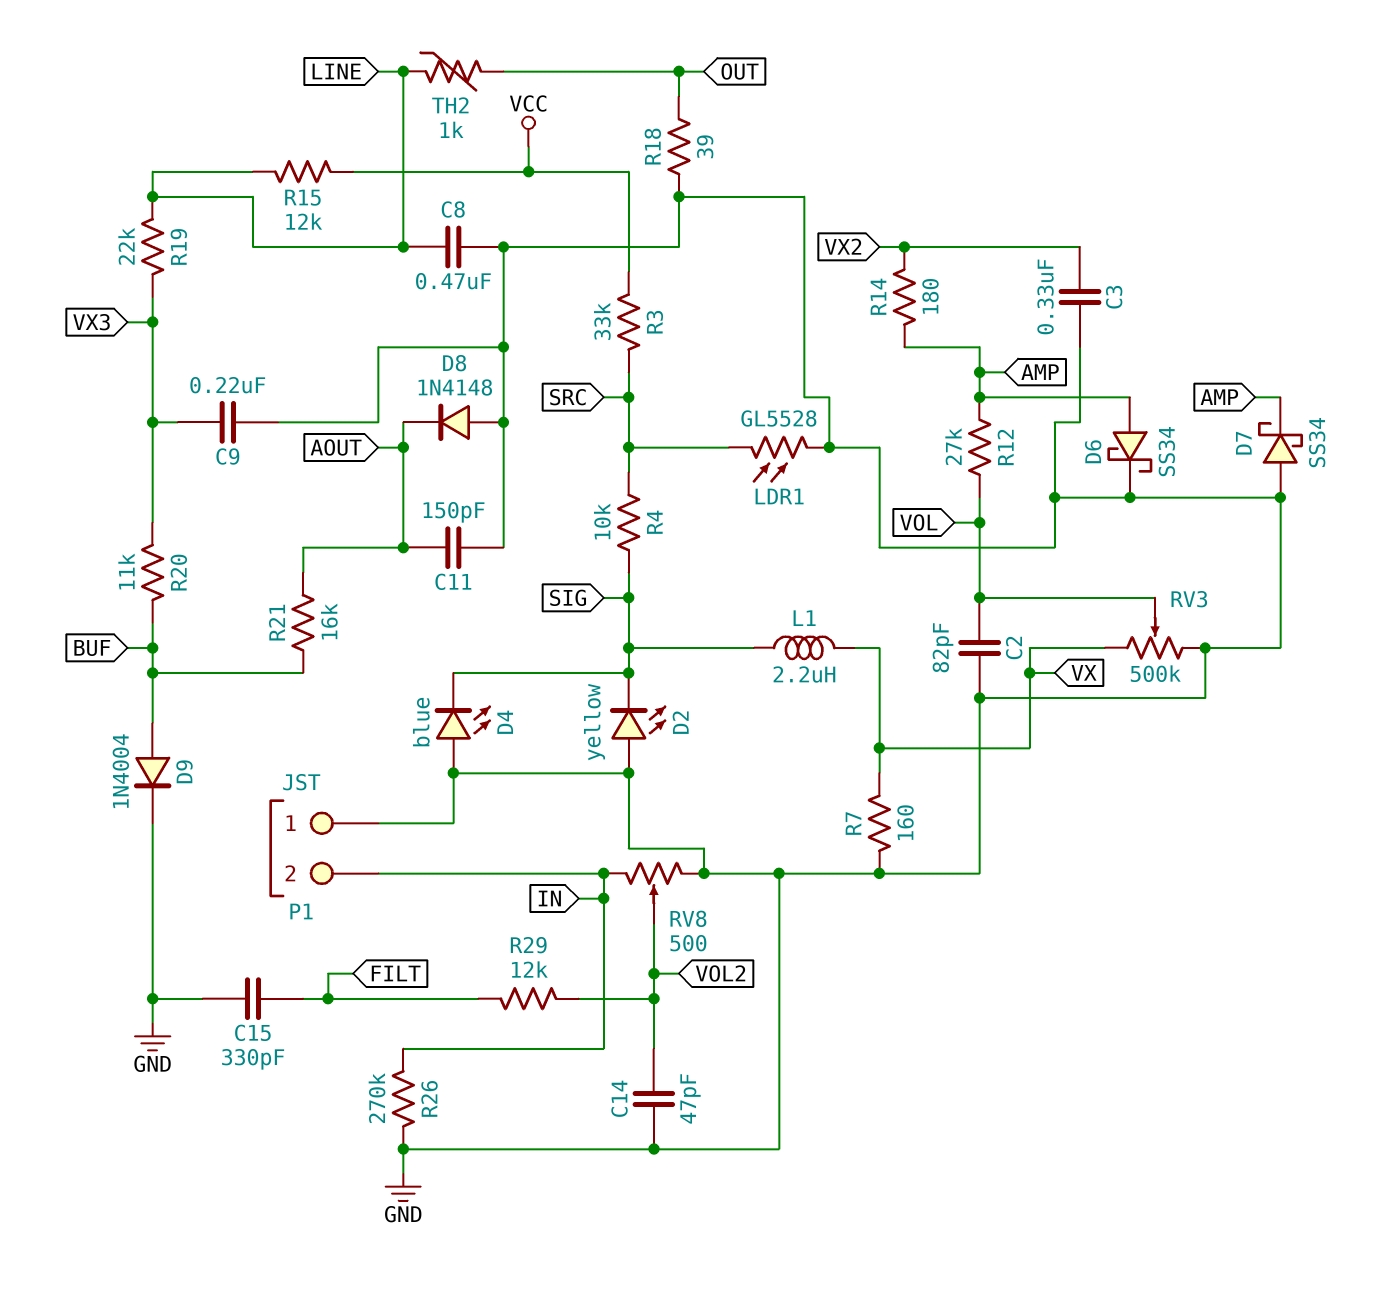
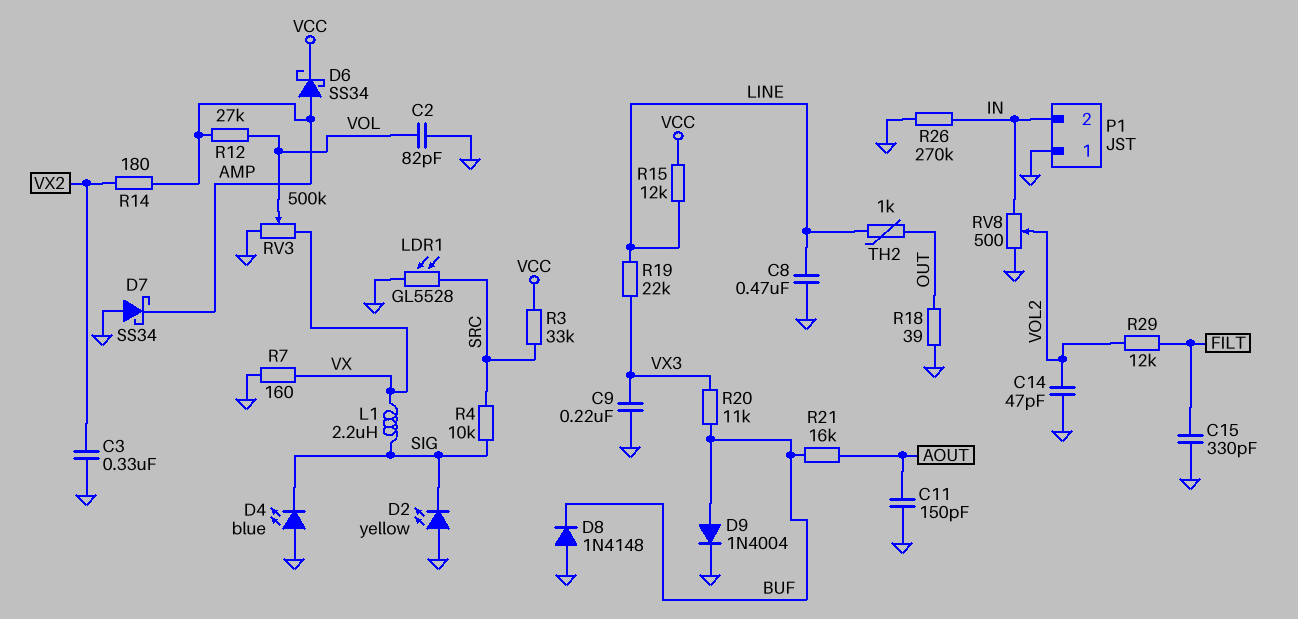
D6: schottky SS34 (A AMP, K GND) -> schottky SS34 (A AMP, K VCC)
D8: diode 1N4148 (A GND, K AOUT) -> diode 1N4148 (A GND, K BUF)

